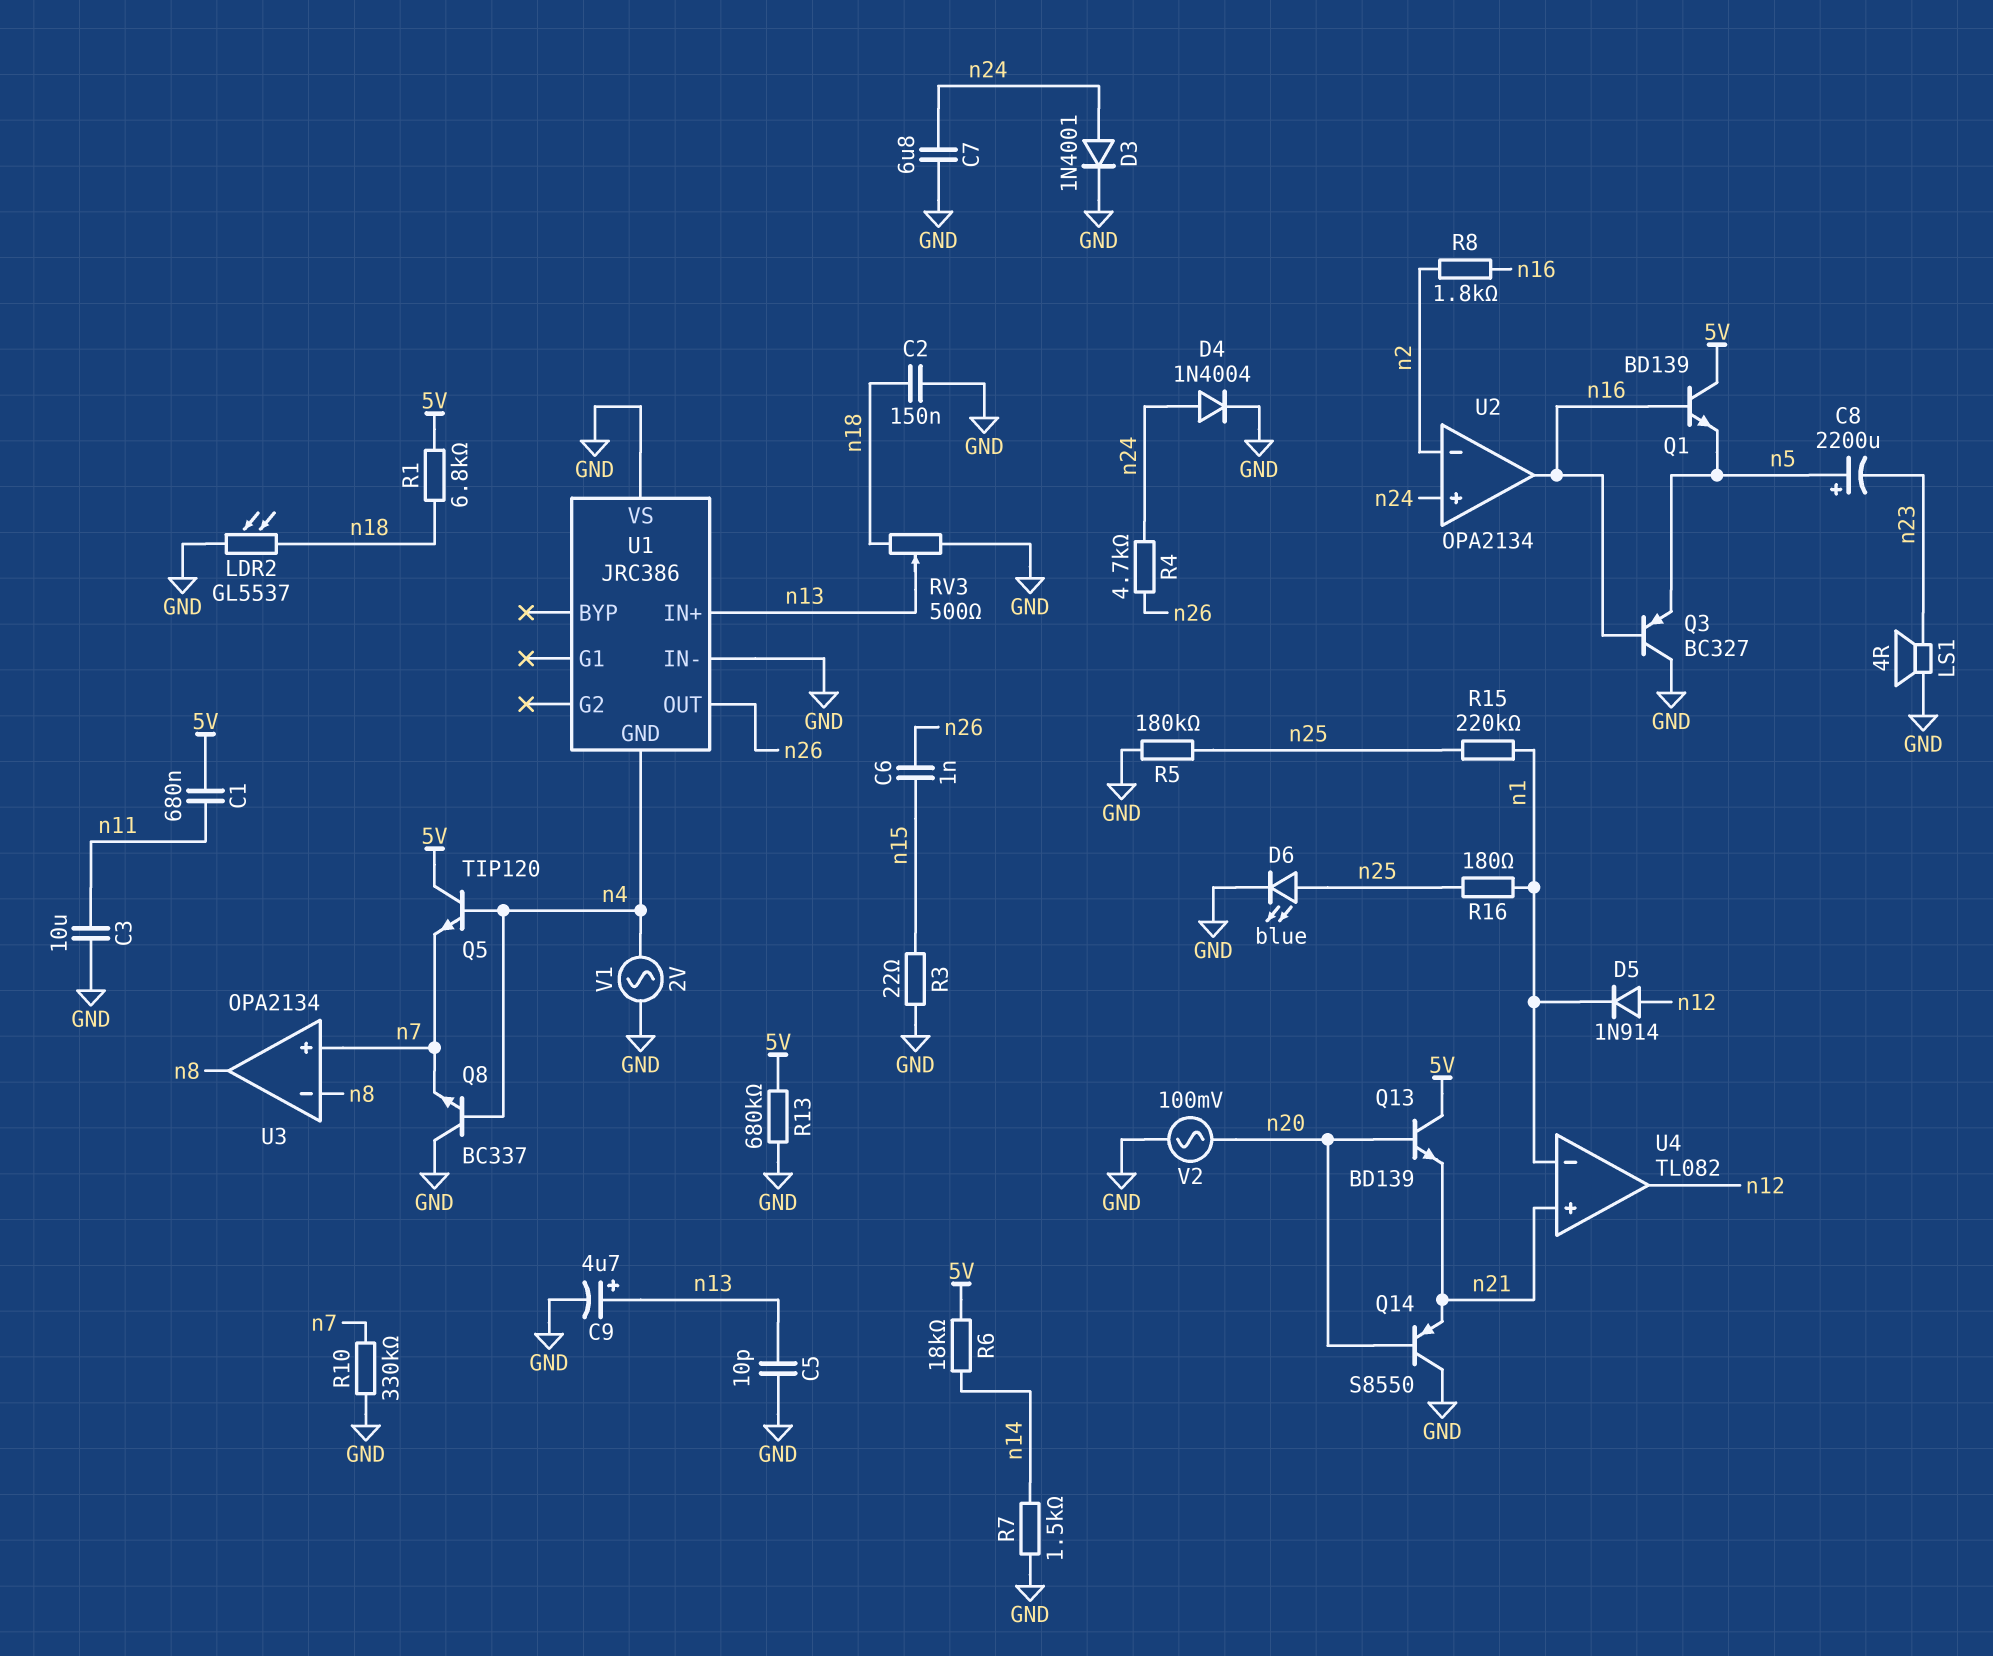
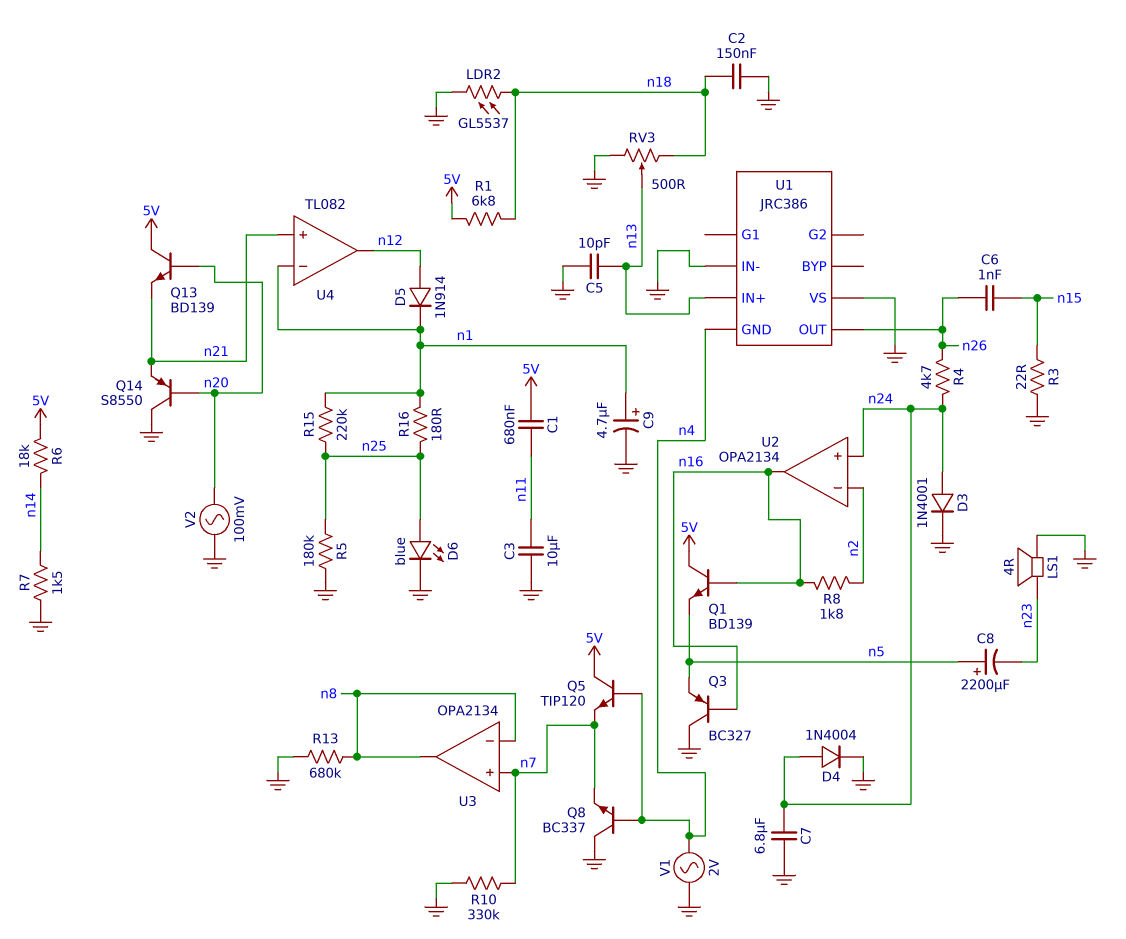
C9: 4.7uF (plus n13, minus GND) -> 4.7uF (plus n1, minus GND)
R13: 680k (5V, GND) -> 680k (GND, n8)

